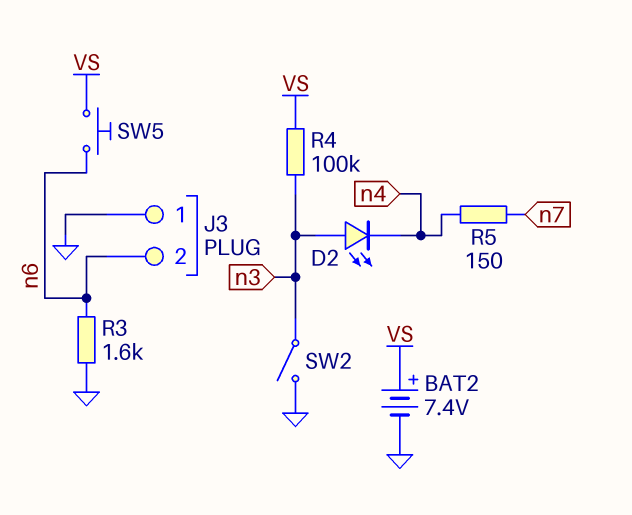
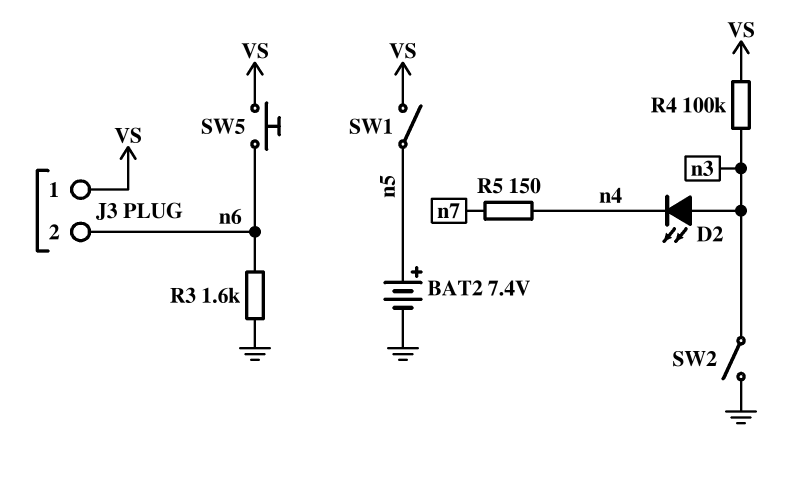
BAT2: 7.4V (plus VS, minus GND) -> 7.4V (plus n5, minus GND)
J3 pin 1: GND -> VS
SW1: none -> switch (VS, n5)

